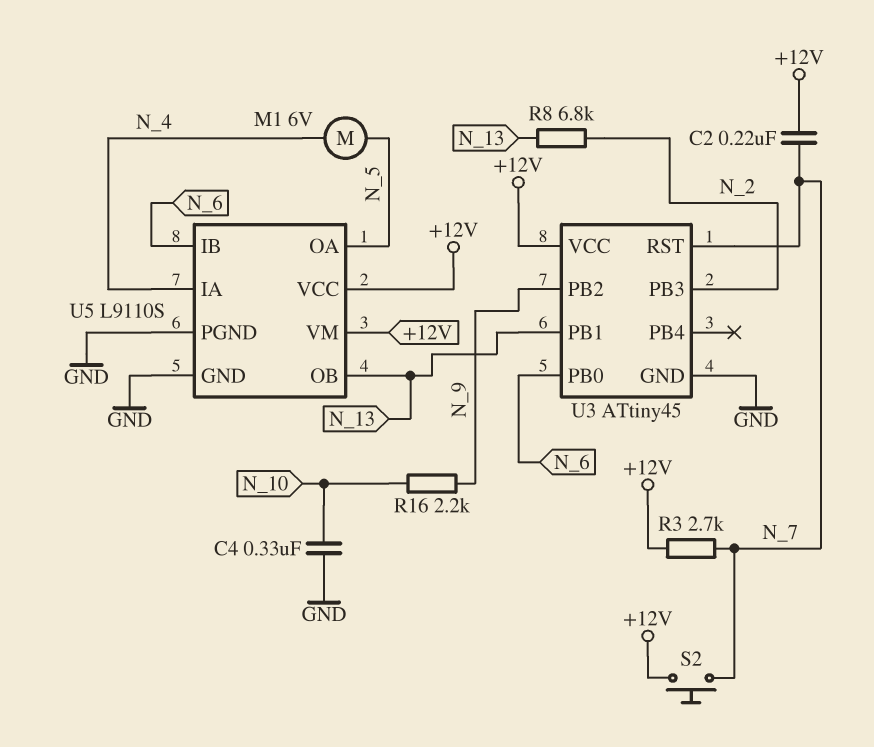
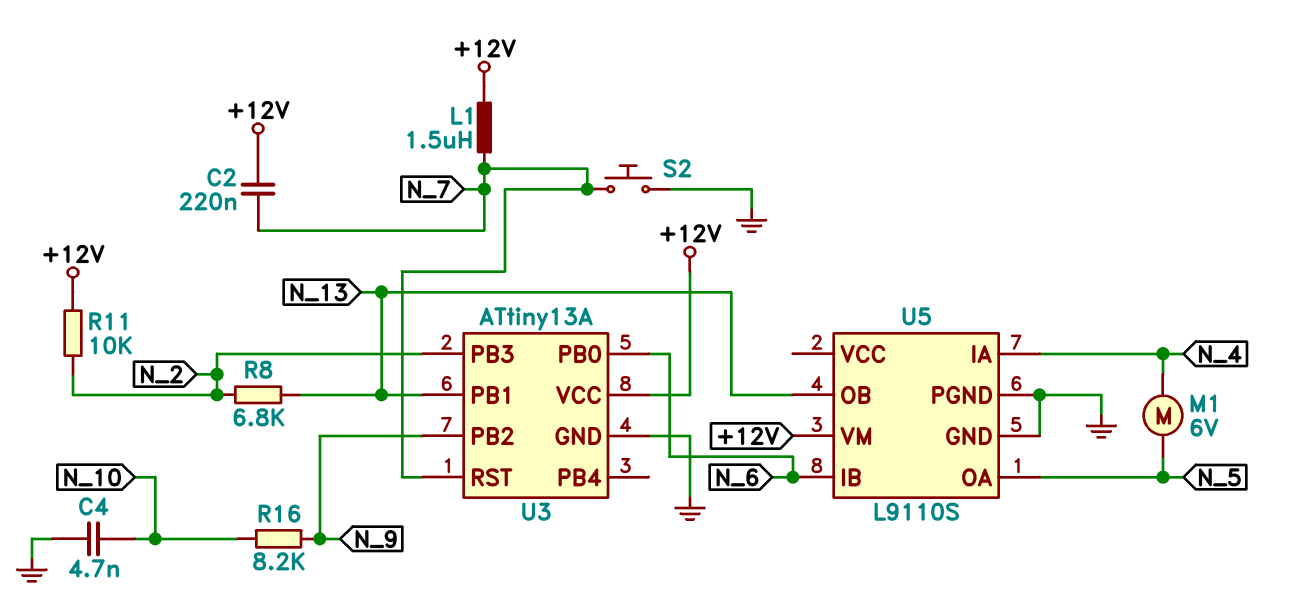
C4: 330nF (GND, N_10) -> 4.7nF (GND, N_10)
L1: none -> 1.5uH (+12V, N_7)
R3: 2.7k (+12V, N_7) -> none
R11: none -> 10k (+12V, N_2)
R16: 2.2k (N_9, N_10) -> 8.2k (N_9, N_10)
S2: button (+12V, N_7) -> button (GND, N_7)
U3: ATtiny45 -> ATtiny13A
U5 pin VCC: +12V -> none

